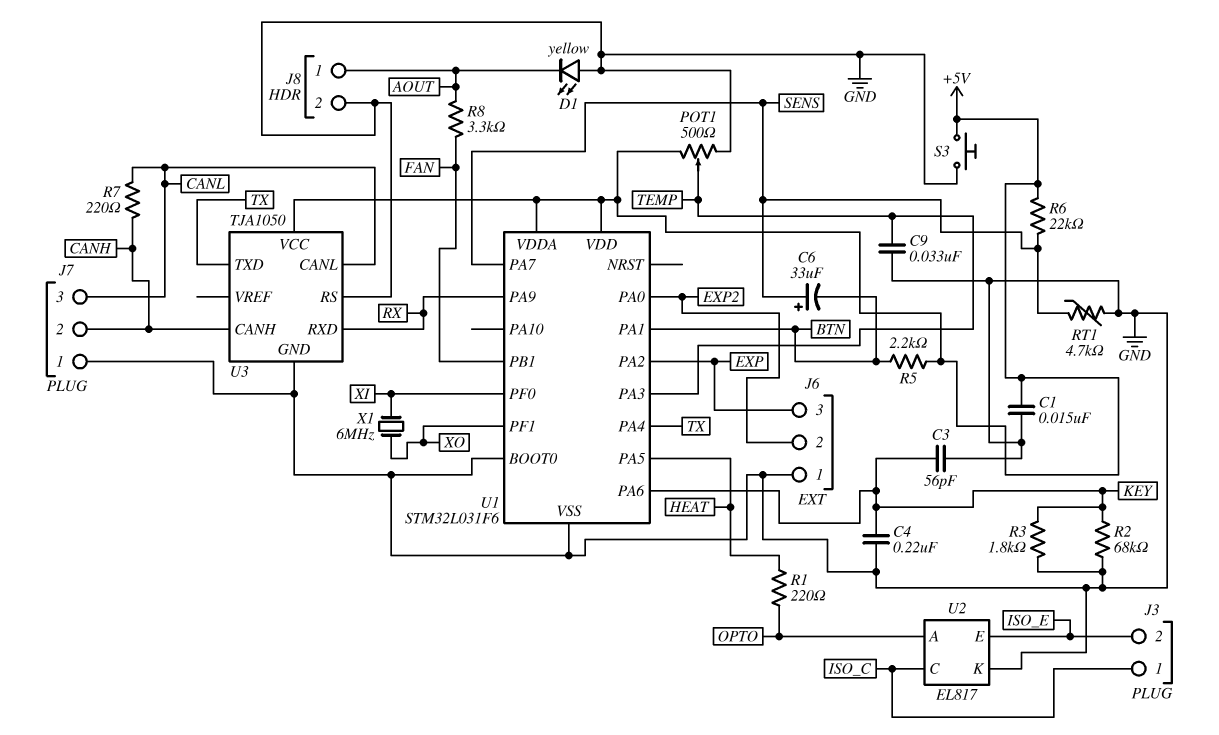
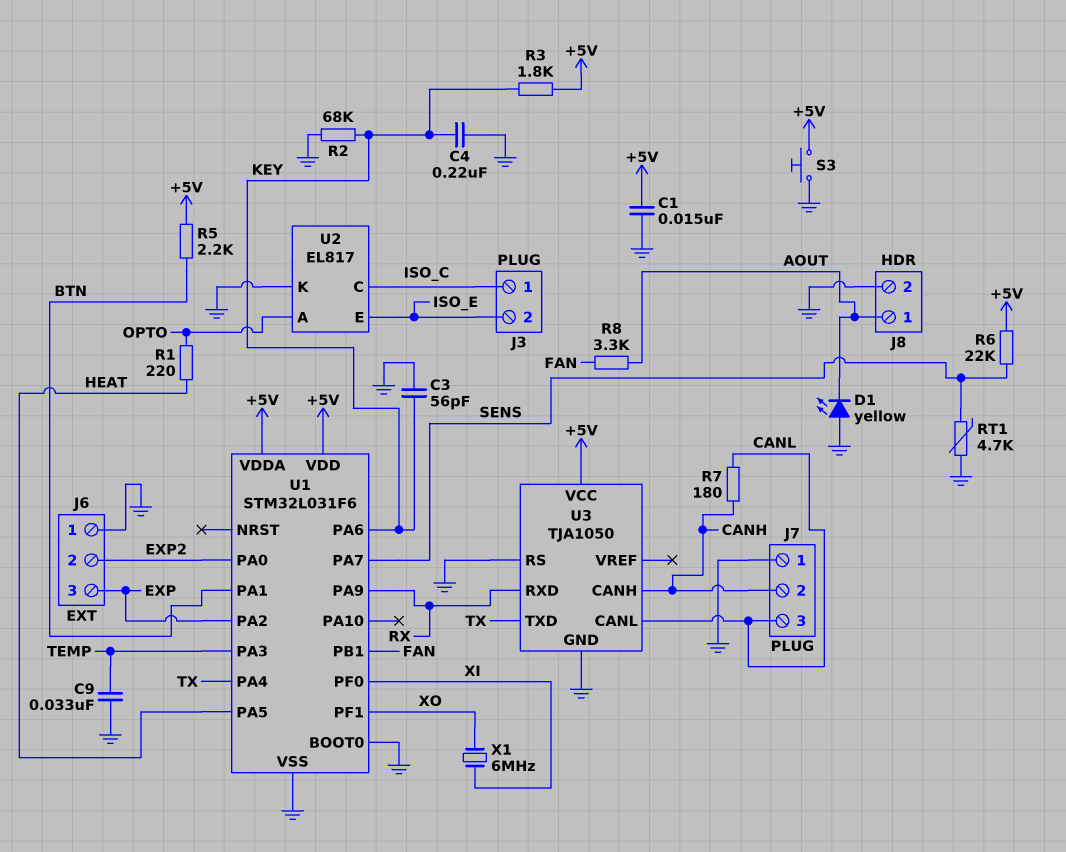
C6: 33uF (plus SENS, minus BTN) -> none
POT1: 500 (+5V, GND, wiper TEMP) -> none
R3: 1.8k (GND, KEY) -> 1.8k (+5V, KEY)
R7: 220 (CANH, CANL) -> 180 (CANH, CANL)

